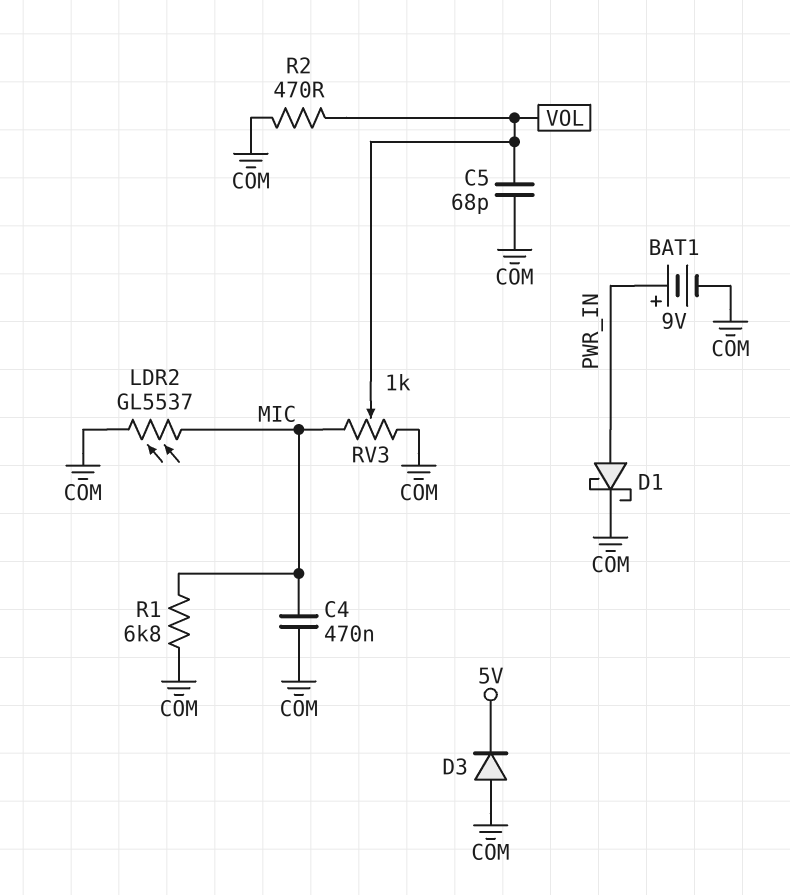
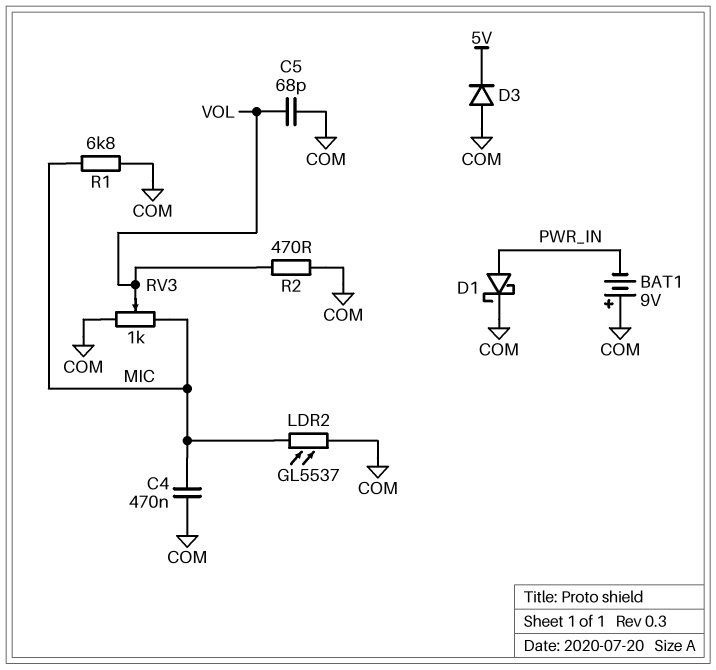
BAT1: 9V (plus PWR_IN, minus COM) -> 9V (plus COM, minus PWR_IN)

